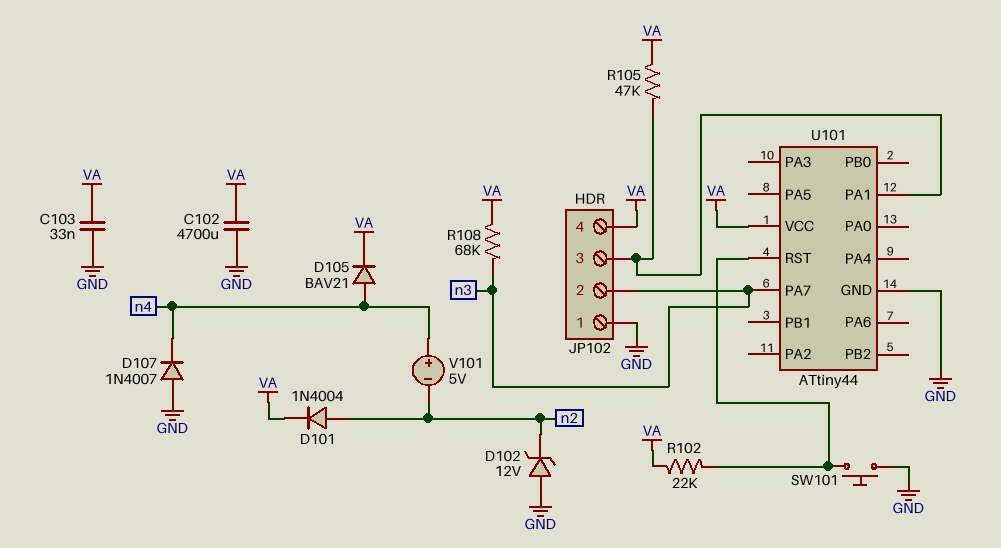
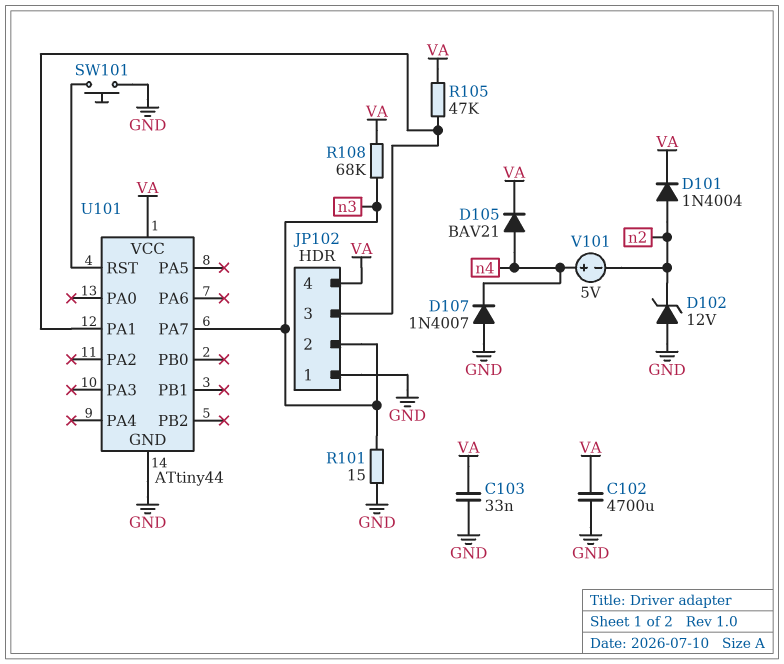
R101: none -> 15 (GND, n3)
R102: 22k (U101/RST, VA) -> none

